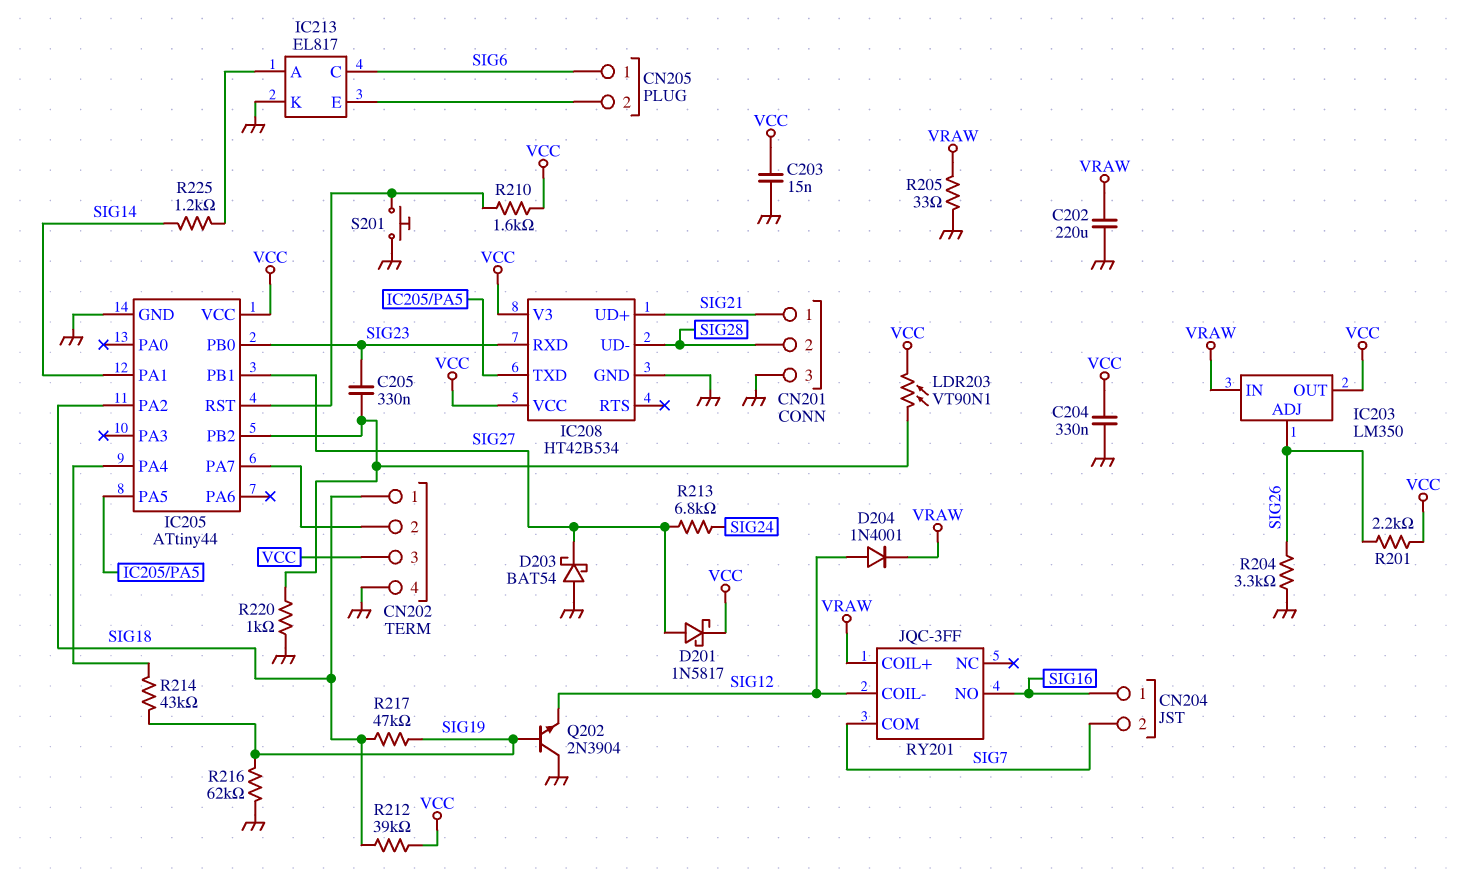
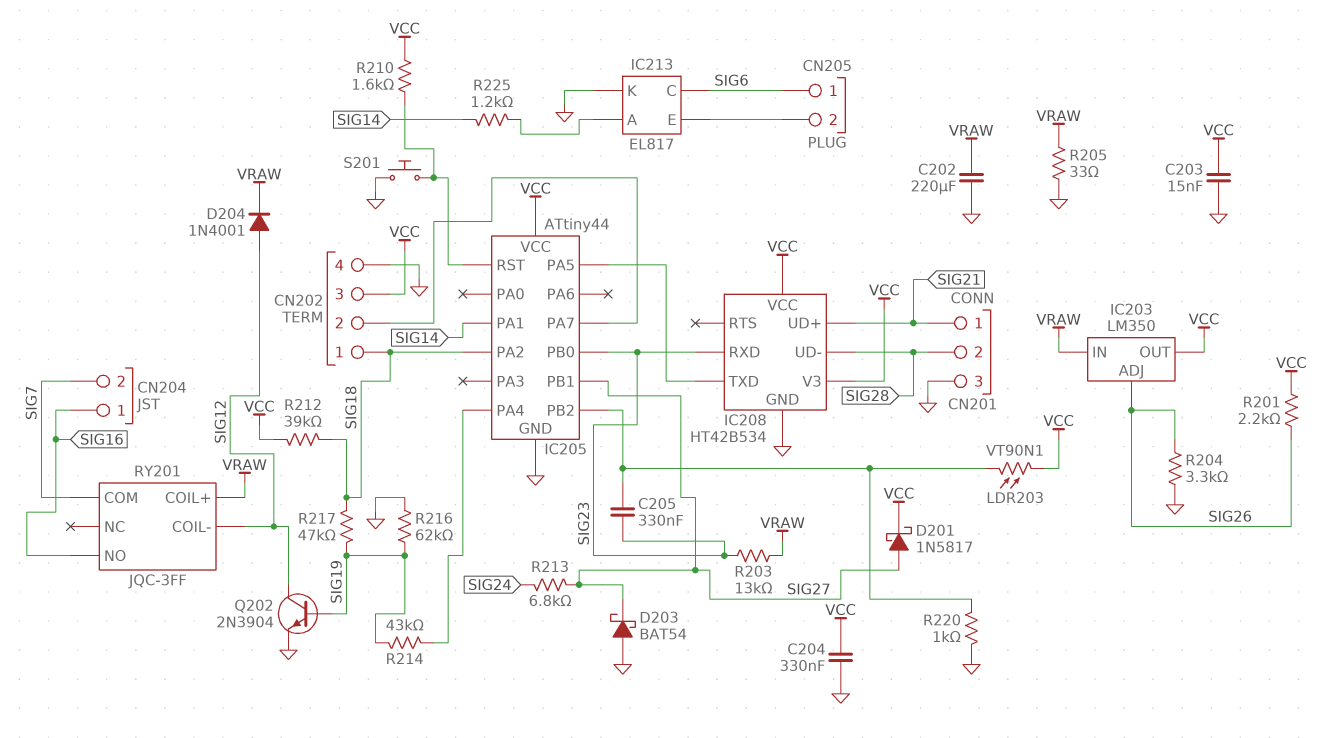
Q202: NPN 2N3904 (B SIG19, C GND, E SIG12) -> NPN 2N3904 (B SIG19, C SIG12, E GND)
R203: none -> 13k (SIG23, VRAW)

